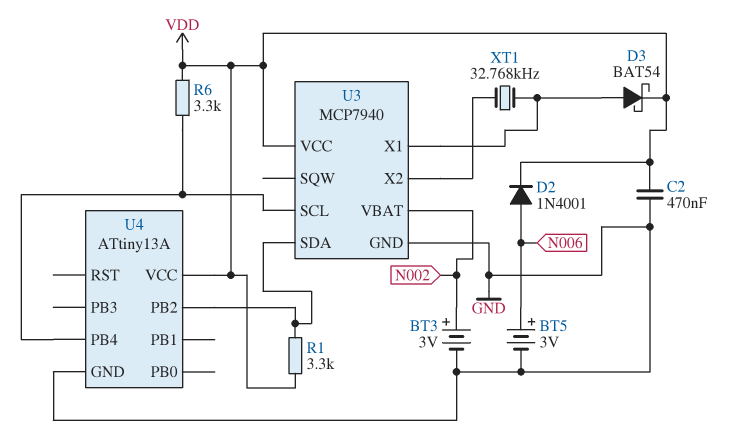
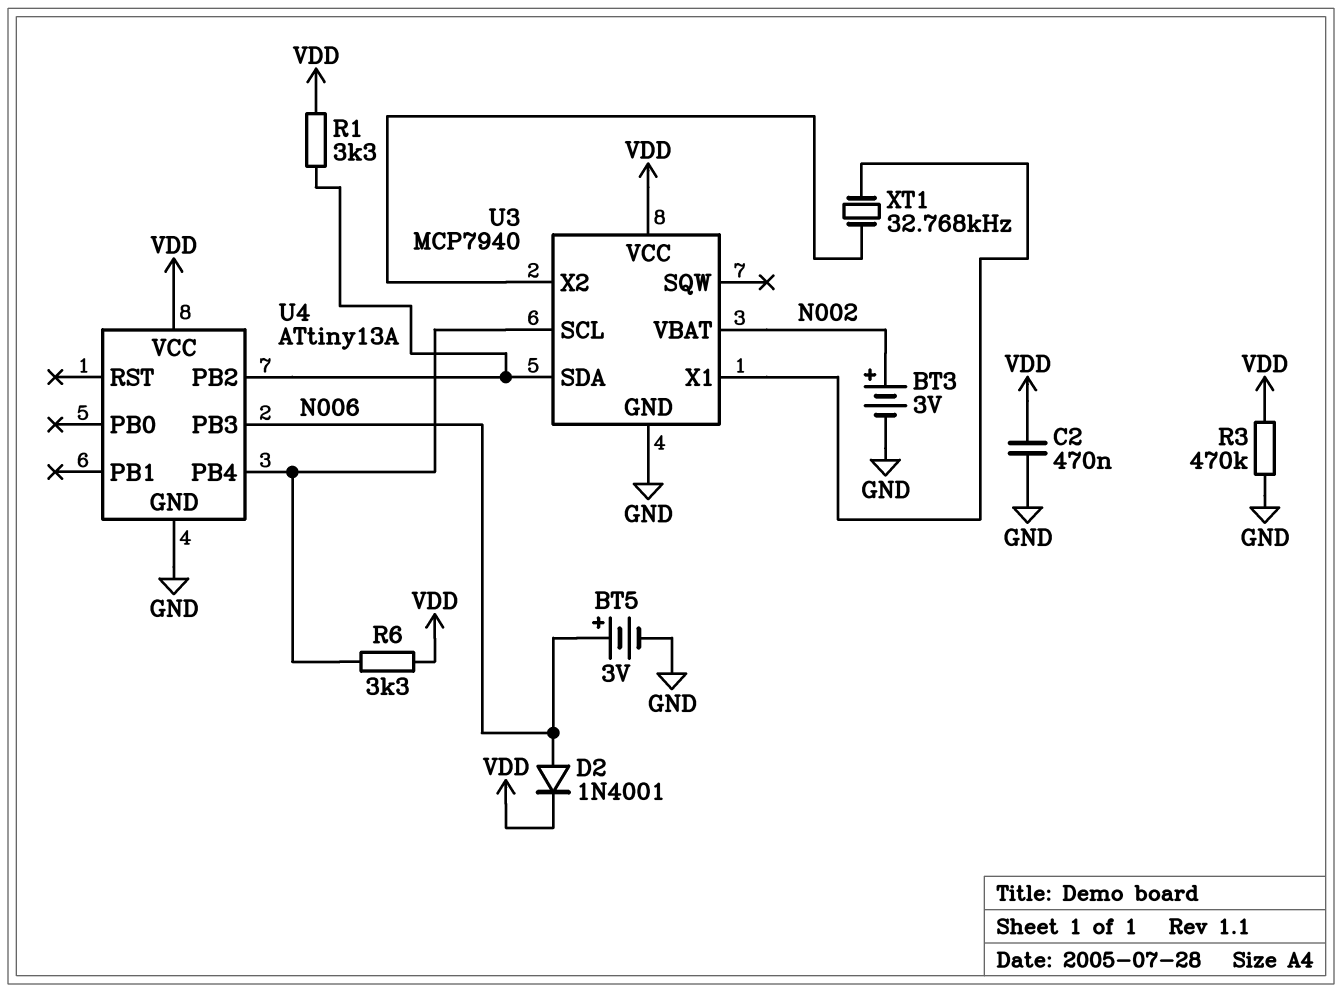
D3: schottky BAT54 (A U3/X1, K VDD) -> none
R3: none -> 470k (GND, VDD)
U4 pin PB3: none -> N006

